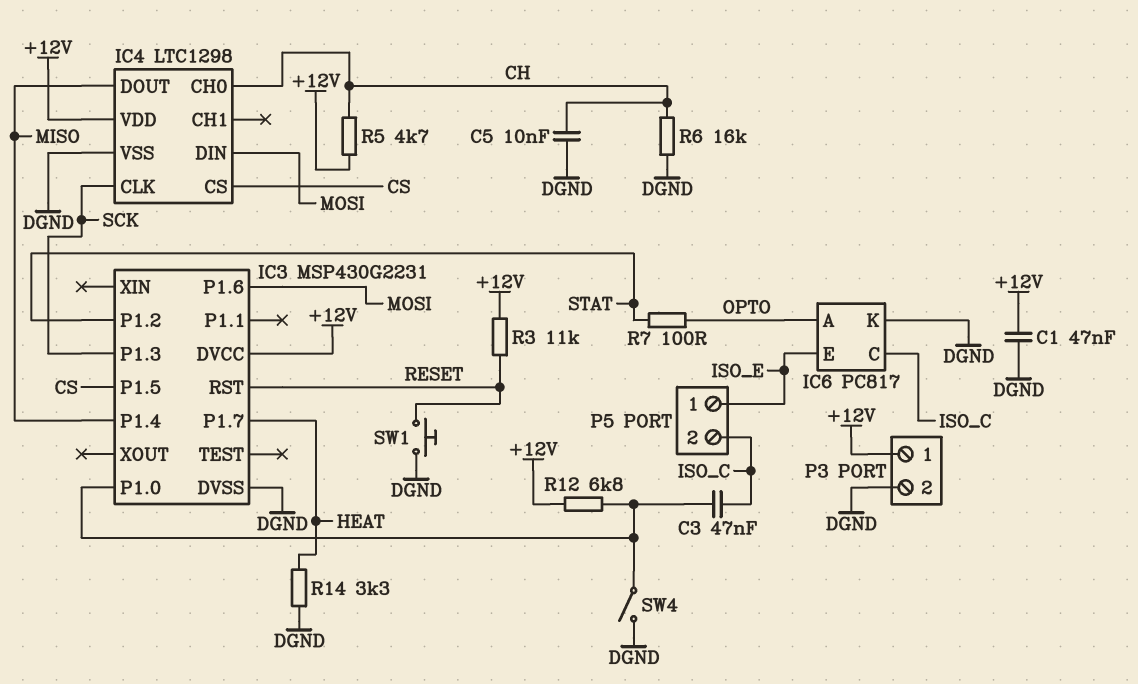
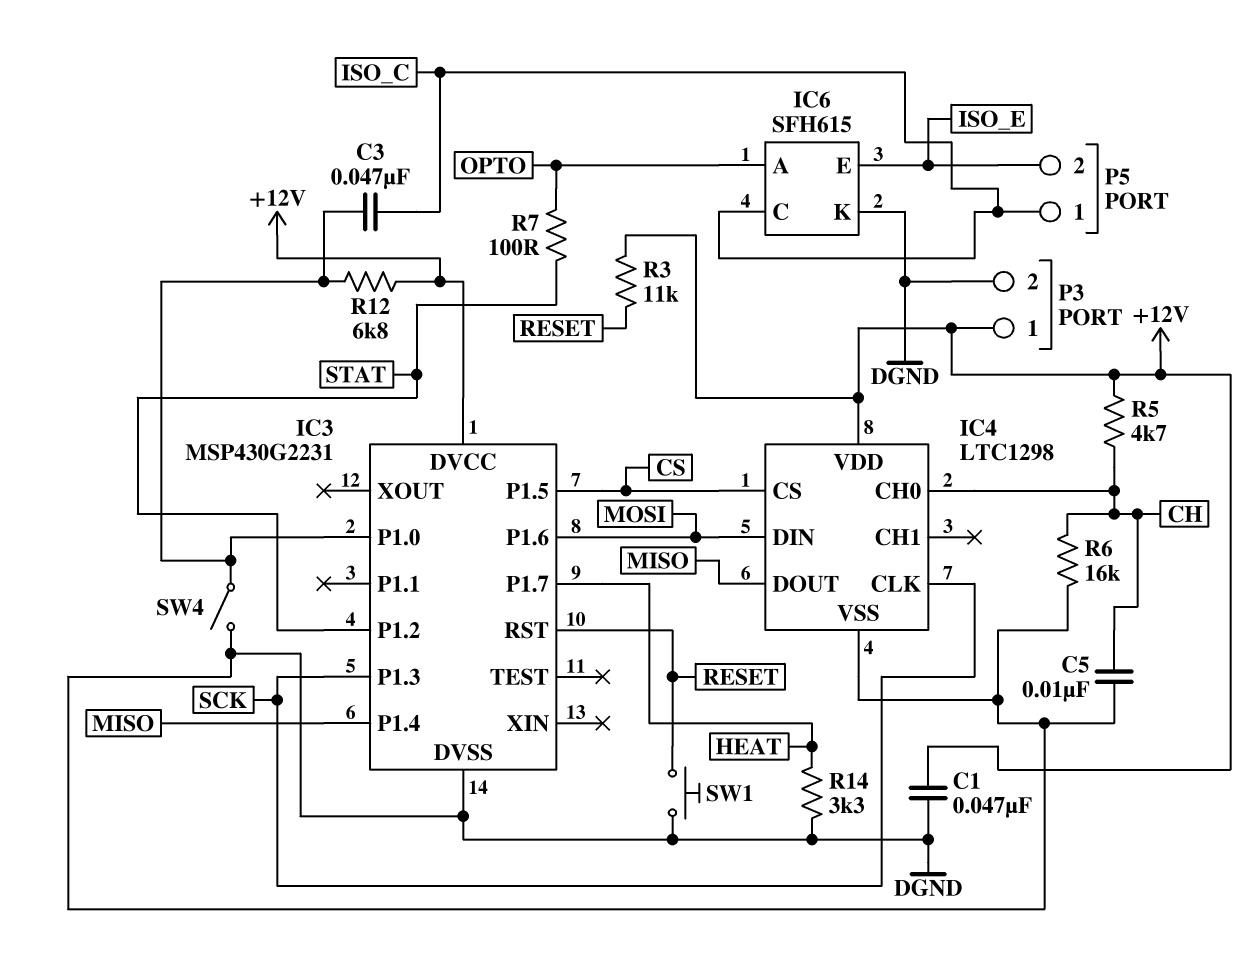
IC6: PC817 -> SFH615
P5 pin 1: ISO_E -> ISO_C
P5 pin 2: ISO_C -> ISO_E

